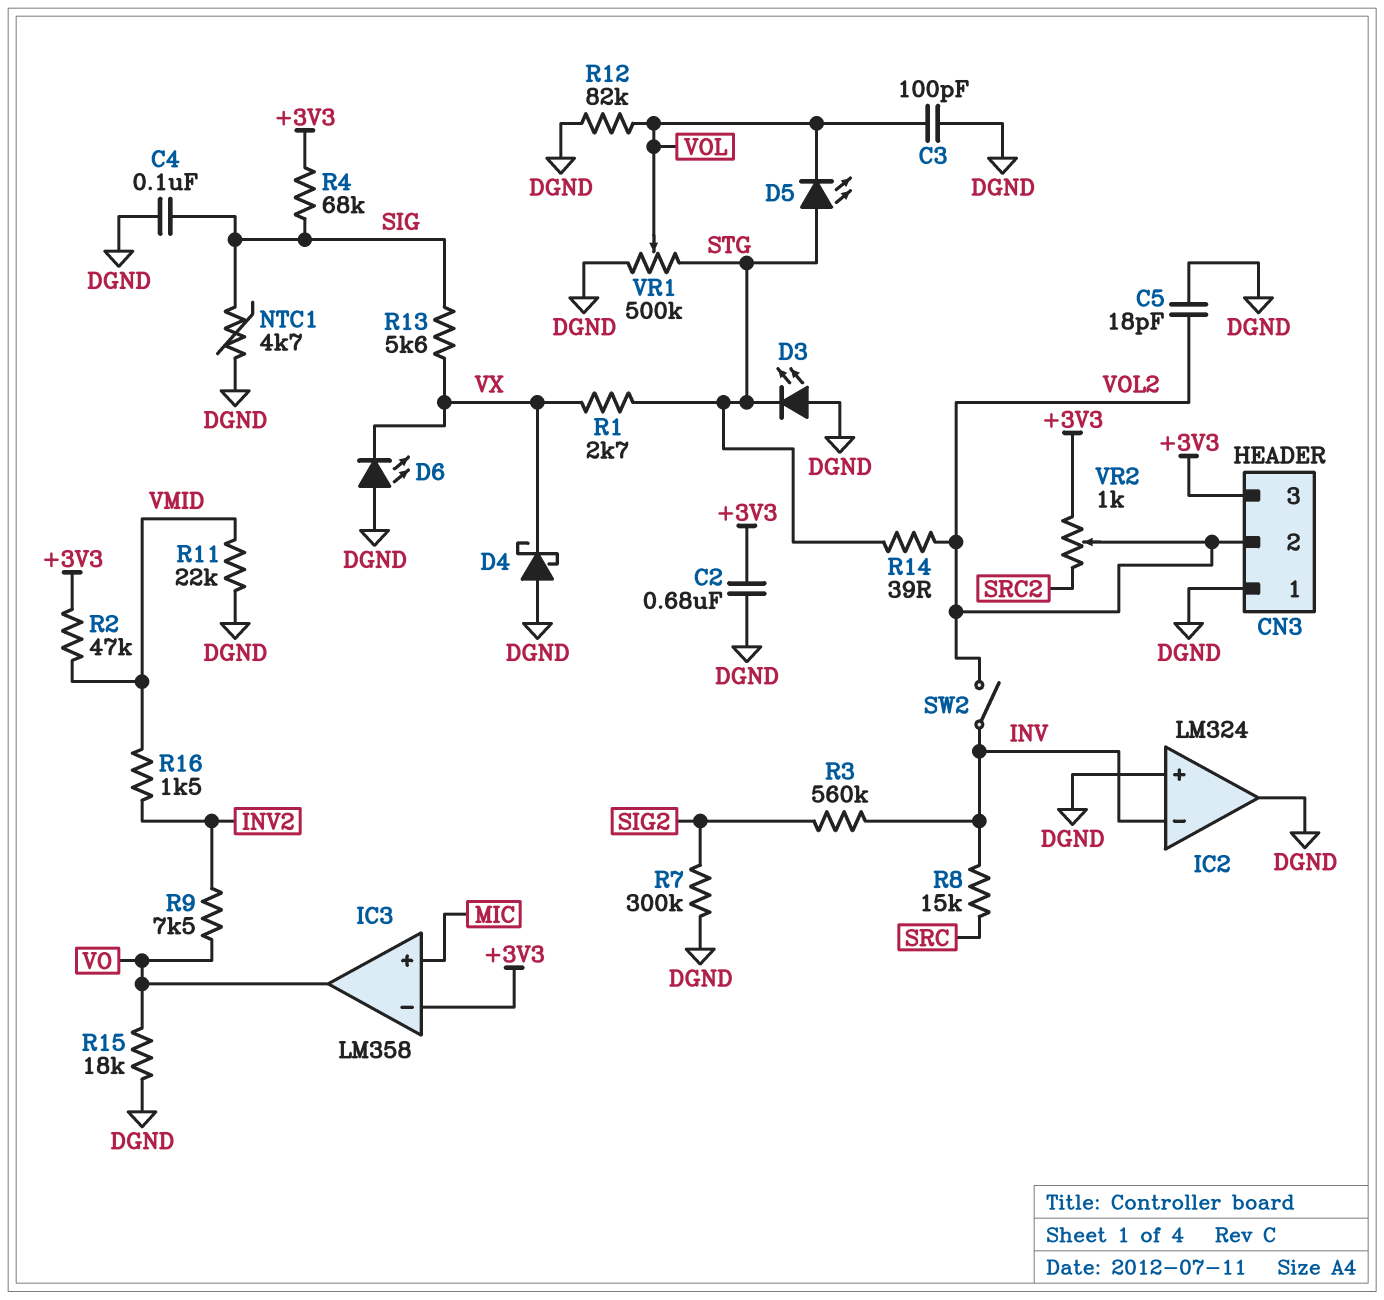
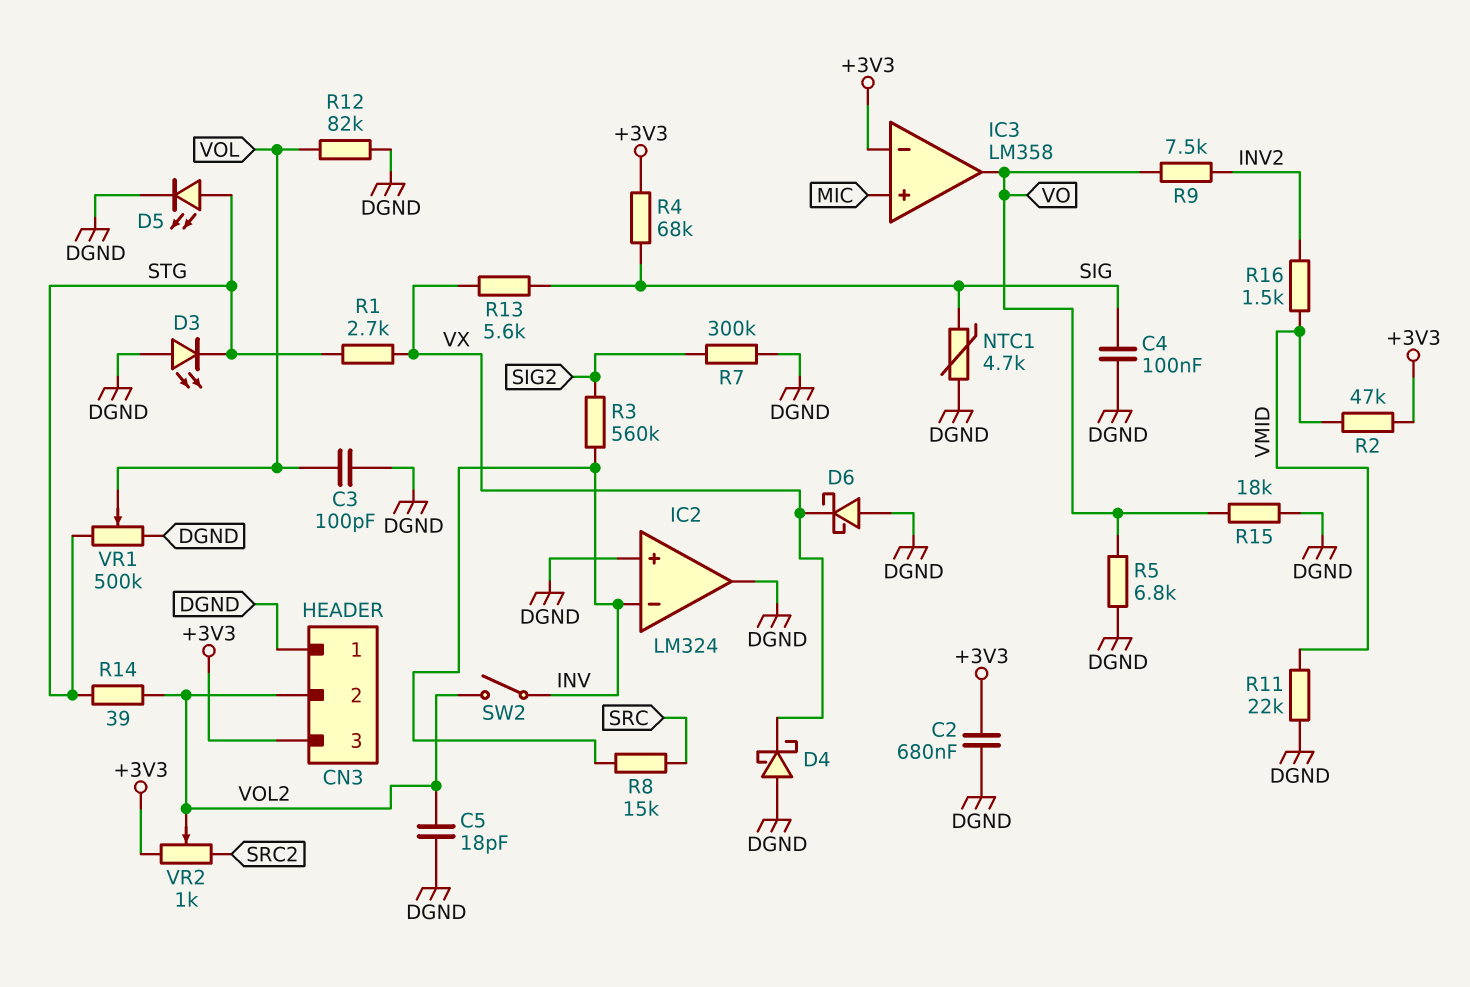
D5: LED (A STG, K VOL) -> LED (A STG, K DGND)
D6: LED (A DGND, K VX) -> schottky (A DGND, K VX)
R5: none -> 6.8k (DGND, VO)

